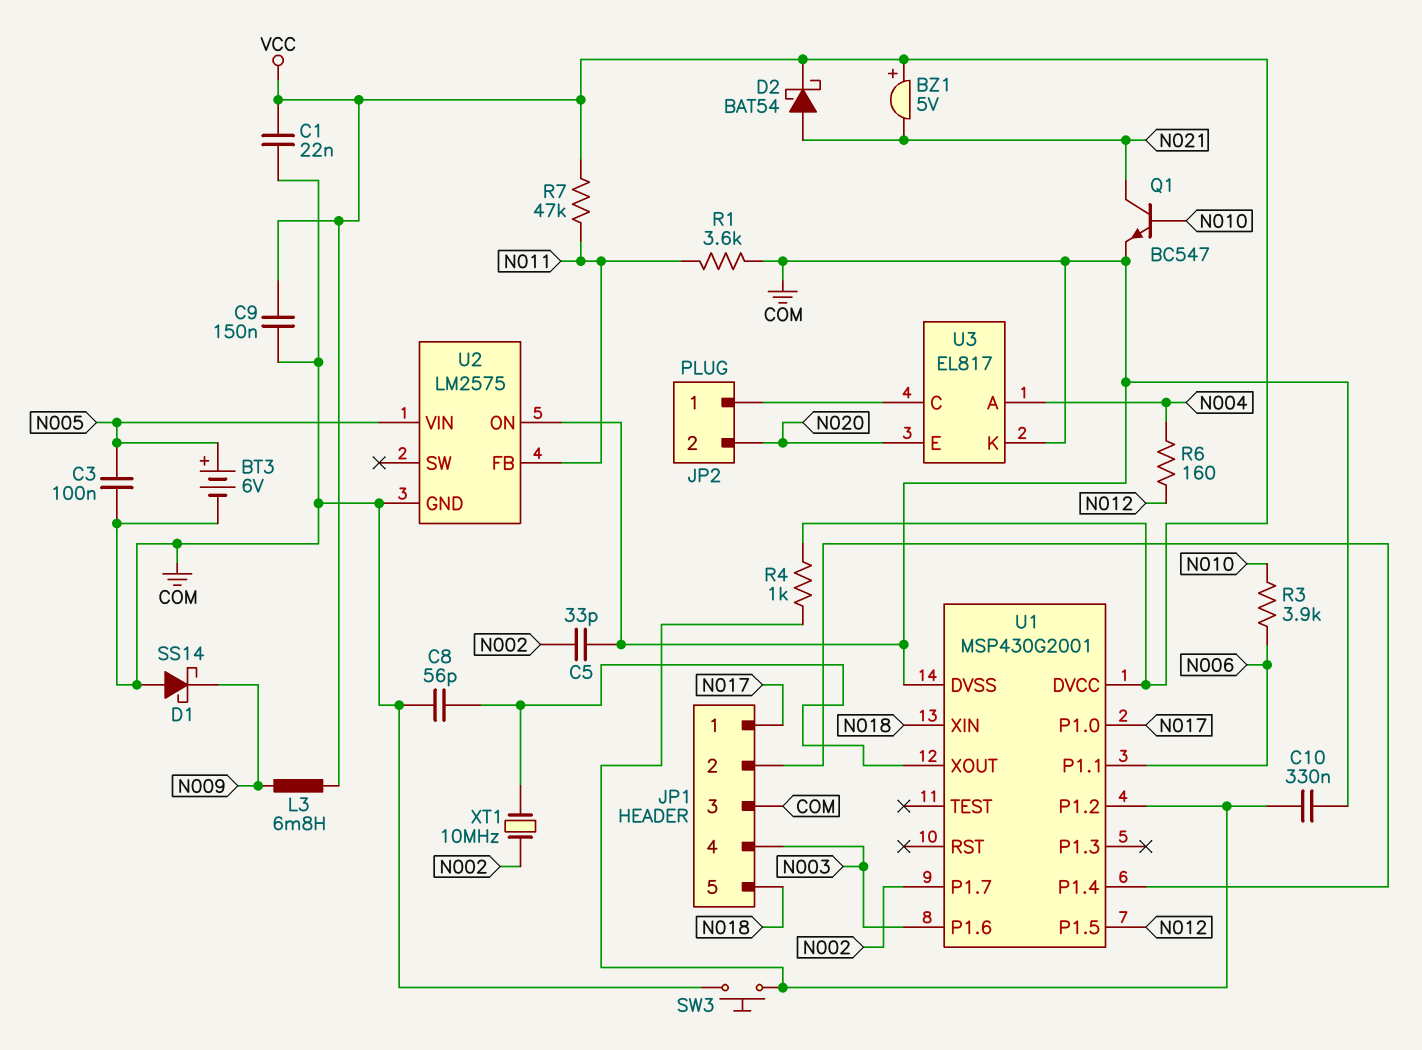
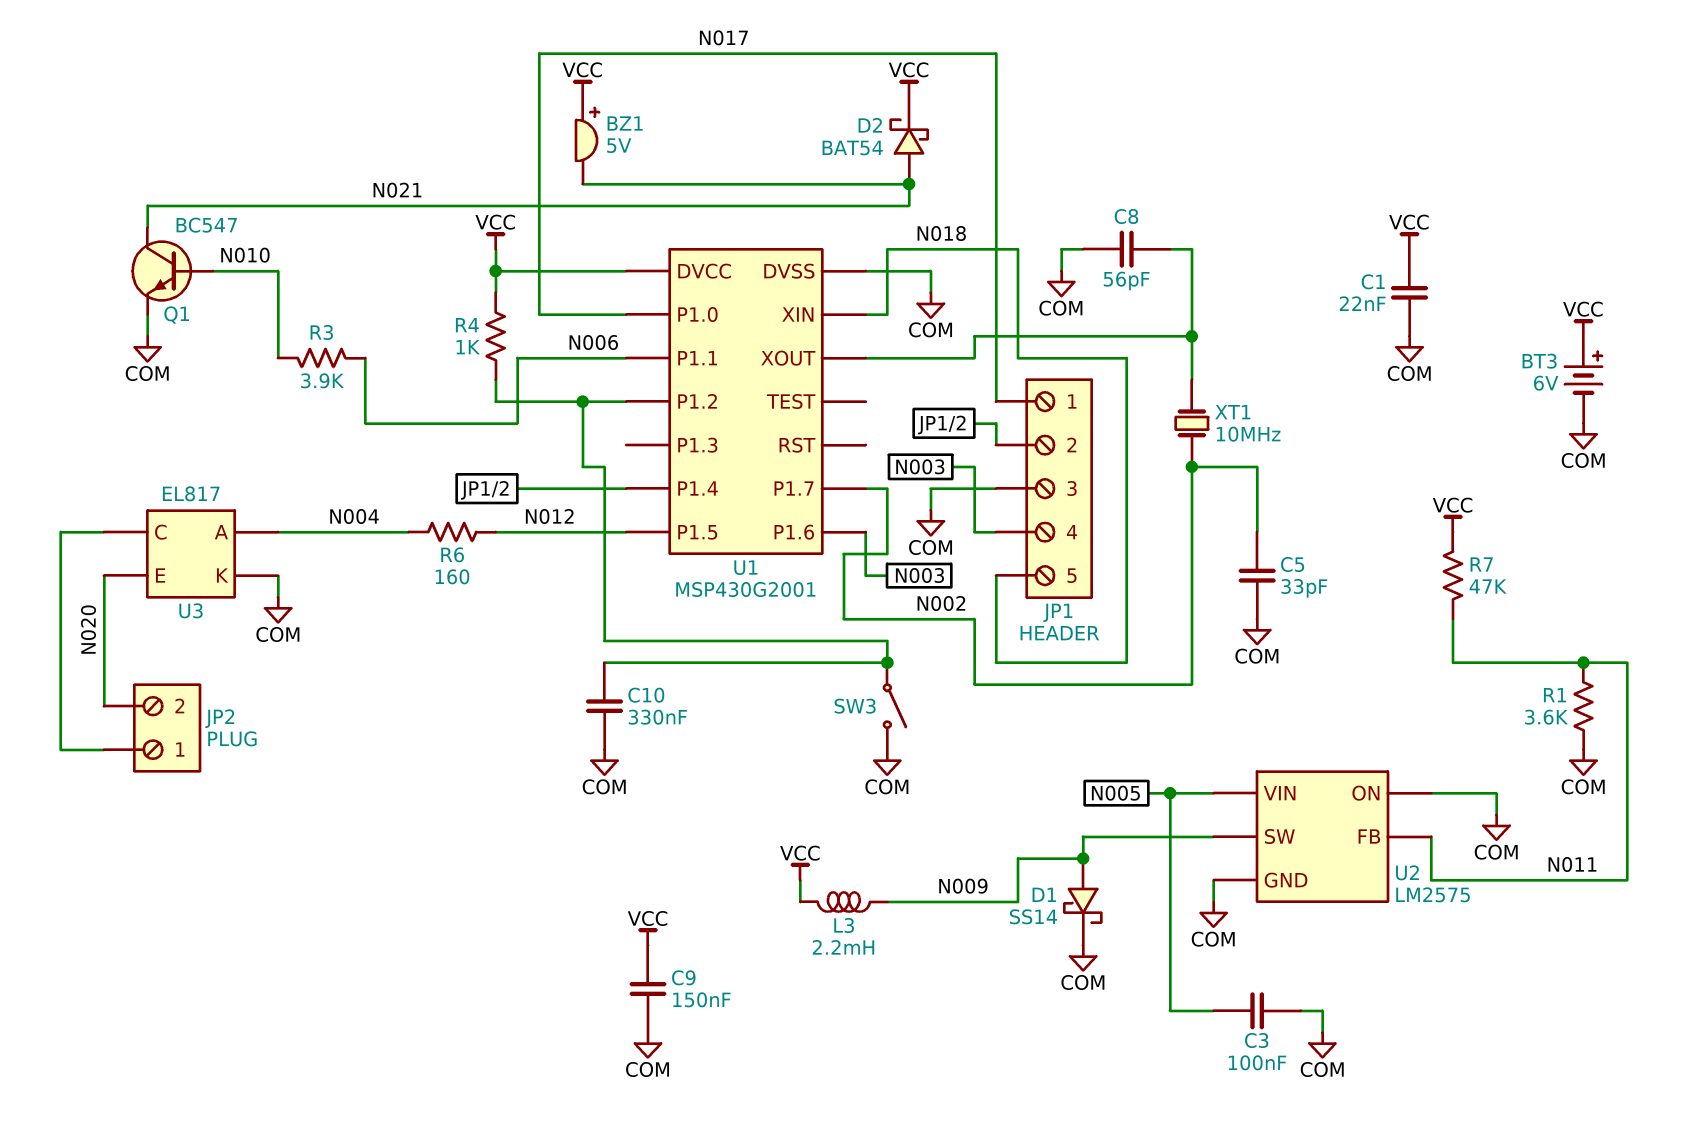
BT3: 6V (plus N005, minus COM) -> 6V (plus VCC, minus COM)
D1: schottky SS14 (A COM, K N009) -> schottky SS14 (A N009, K COM)
L3: 6.8mH (N009, VCC) -> 2.2mH (N009, VCC)
SW3: button (COM, U1/P1.2) -> switch (COM, U1/P1.2)
U2 pin SW: none -> N009

